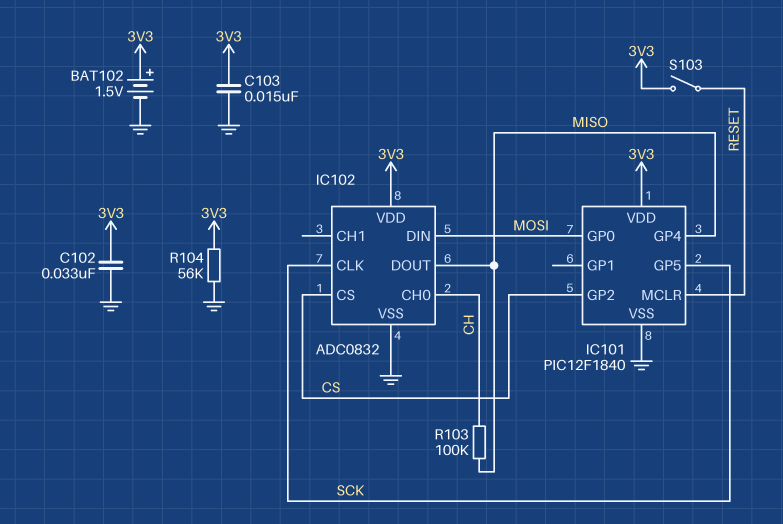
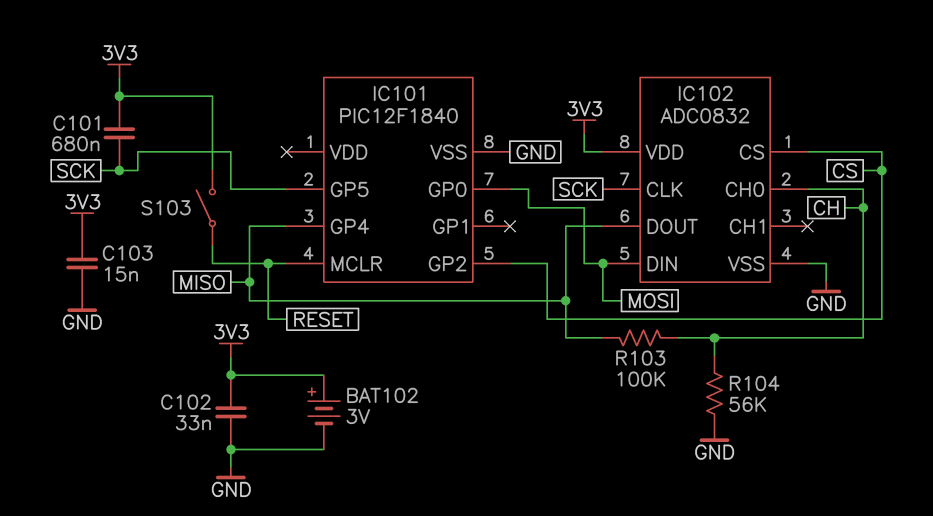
BAT102: 1.5V (plus 3V3, minus GND) -> 3V (plus 3V3, minus GND)
C101: none -> 680nF (3V3, SCK)
IC101 pin VDD: 3V3 -> none
R104: 56k (3V3, GND) -> 56k (CH, GND)

